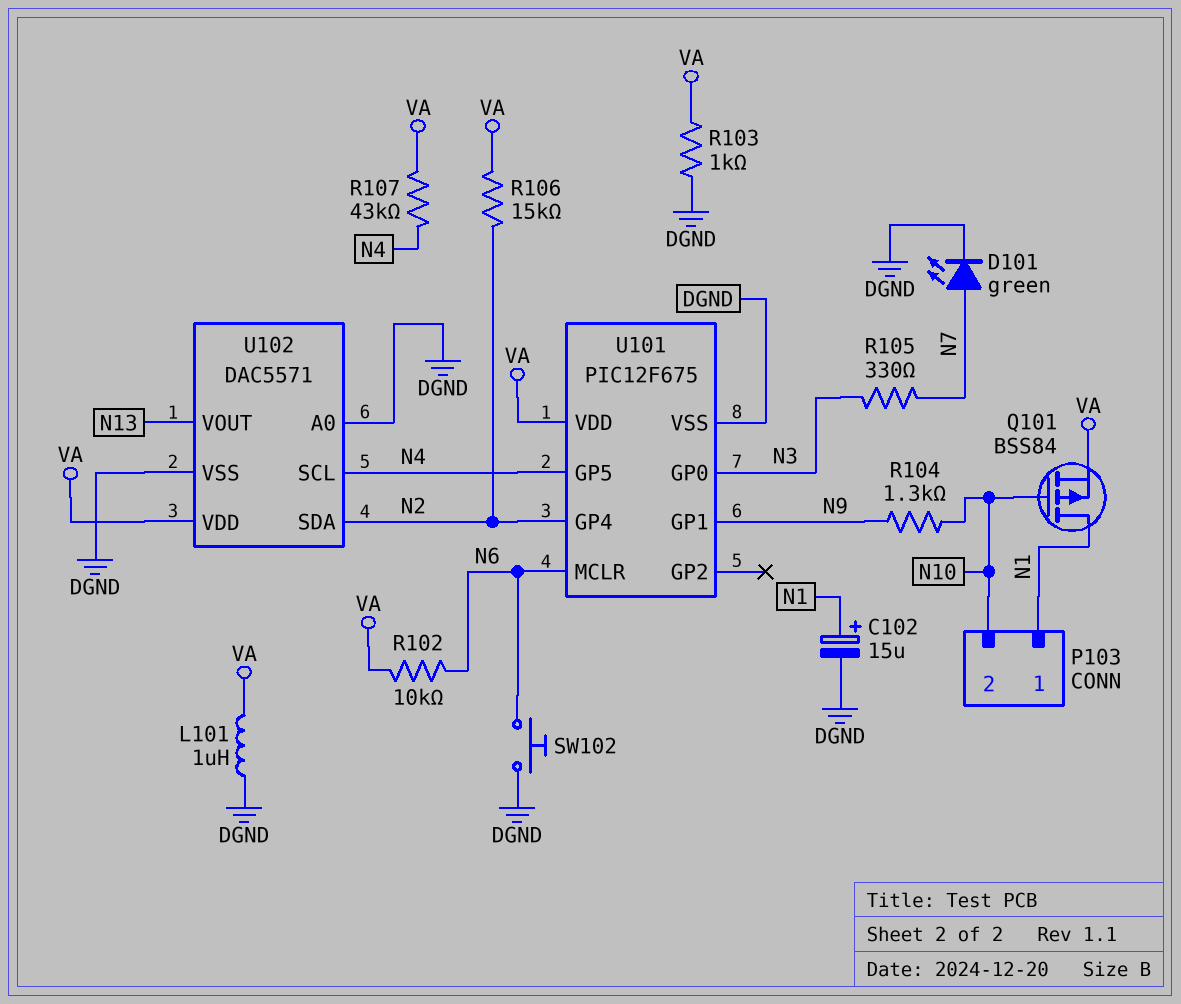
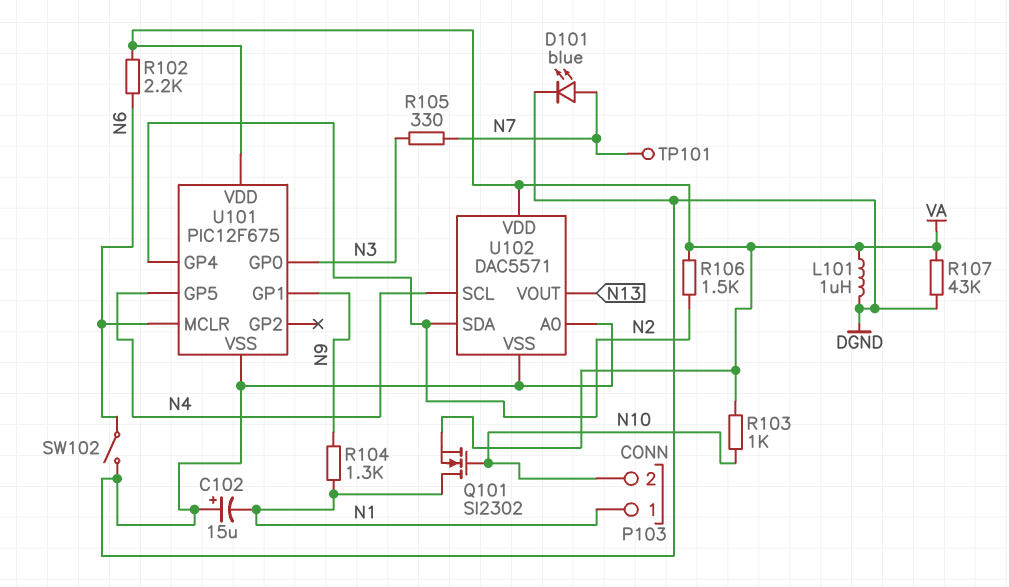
C102: 15uF (plus N1, minus DGND) -> 15uF (plus DGND, minus N1)
D101: LED green (A N7, K DGND) -> LED blue (A N7, K DGND)
Q101: PMOS BSS84 (G N10, D N1, S VA) -> NMOS SI2302 (G N10, D N1, S VA)
R102: 10k (N6, VA) -> 2.2k (N6, VA)
R103: 1k (DGND, VA) -> 1k (N10, VA)
R104: 1.3k (N9, N10) -> 1.3k (N1, N9)
R106: 15k (N2, VA) -> 1.5k (N2, VA)
R107: 43k (N4, VA) -> 43k (DGND, VA)
SW102: button (DGND, N6) -> switch (DGND, N6)
TP101: none -> test point (N7)

